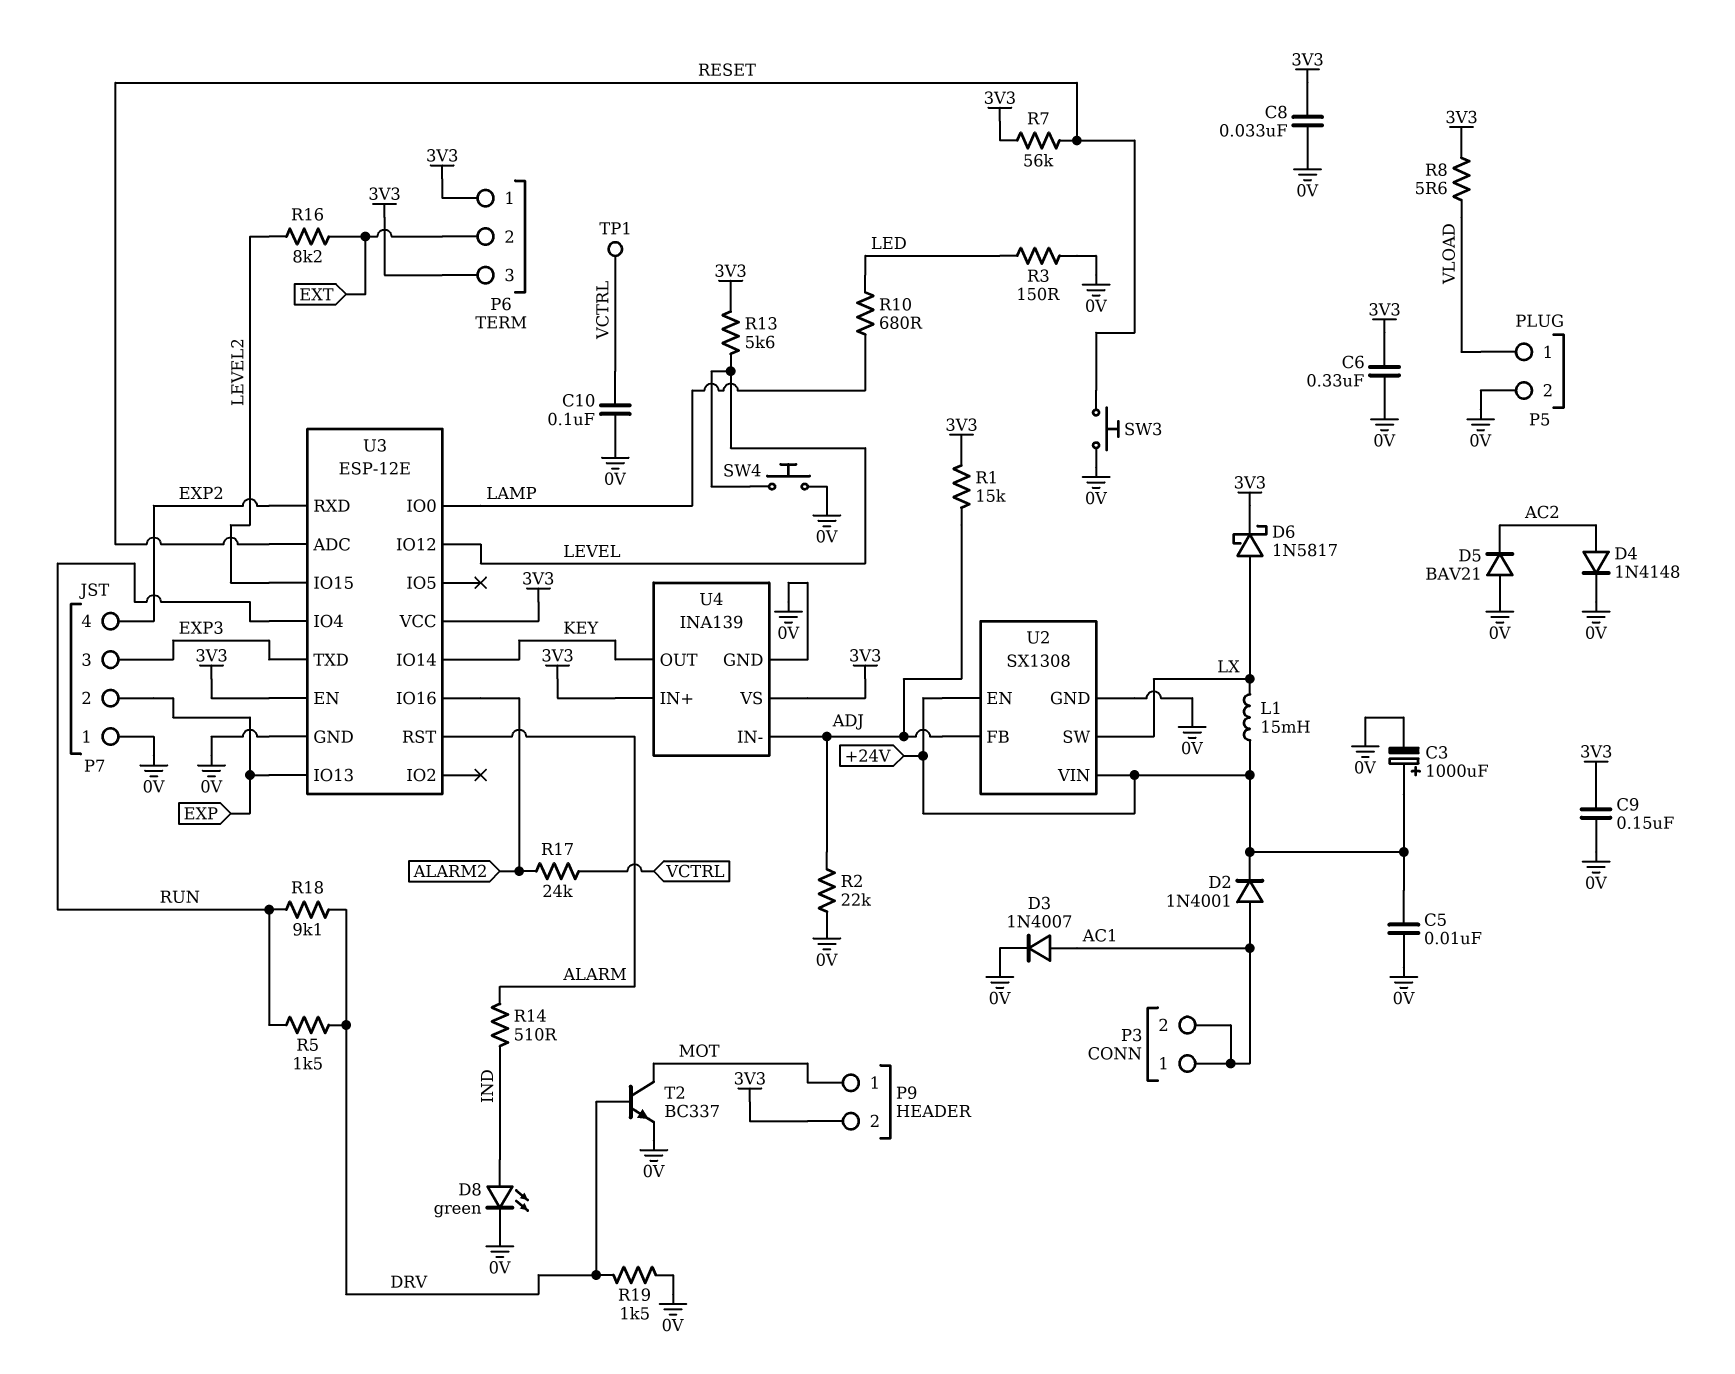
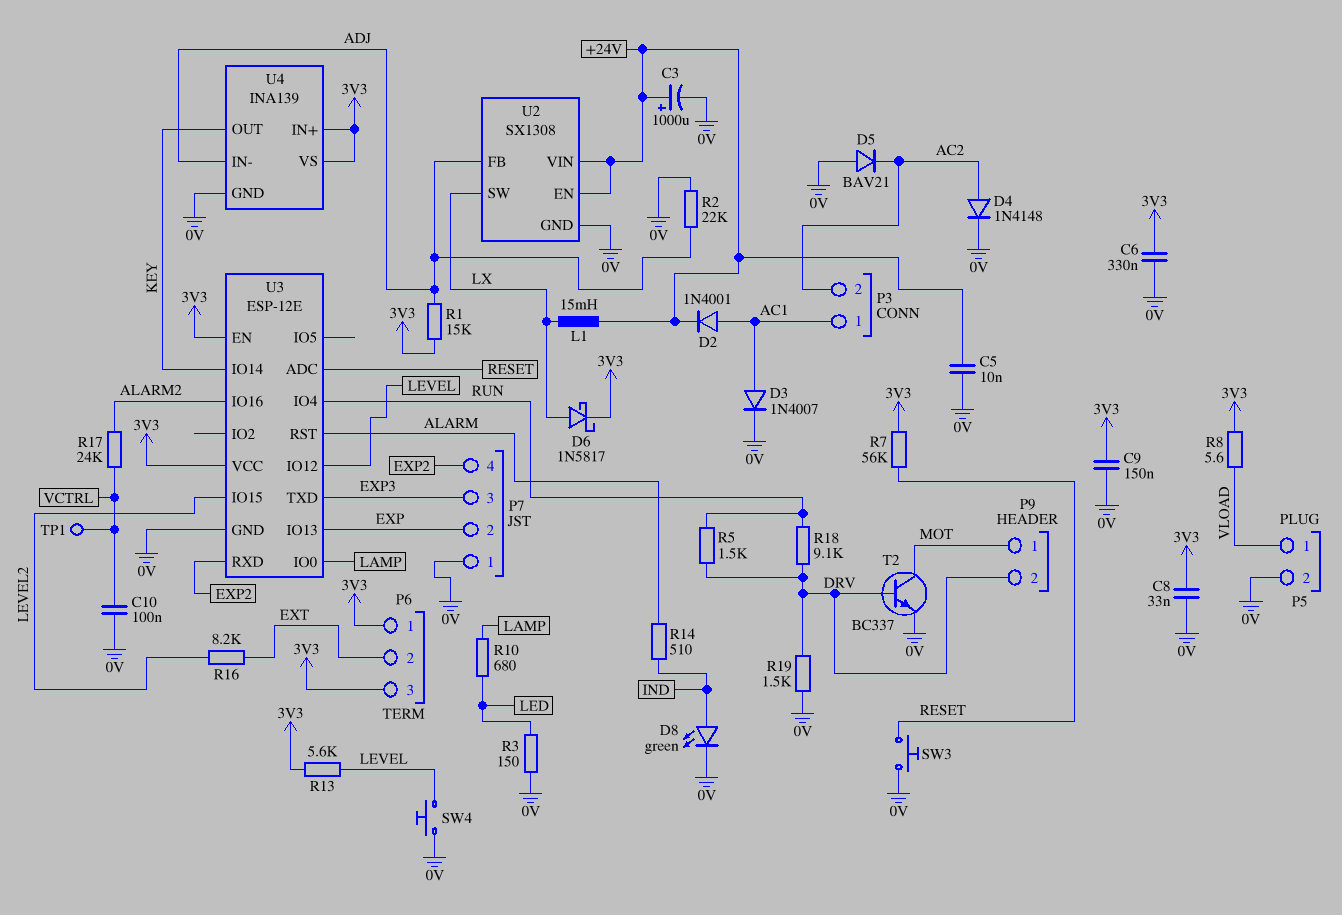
P3 pin 2: AC1 -> AC2
P9 pin 2: 3V3 -> DRV

